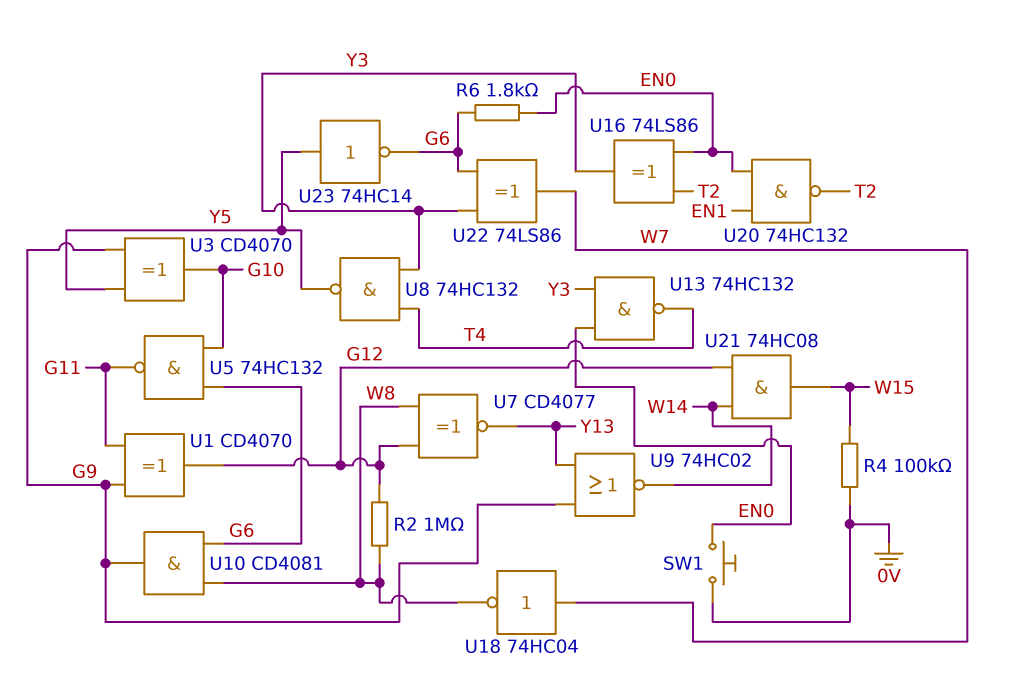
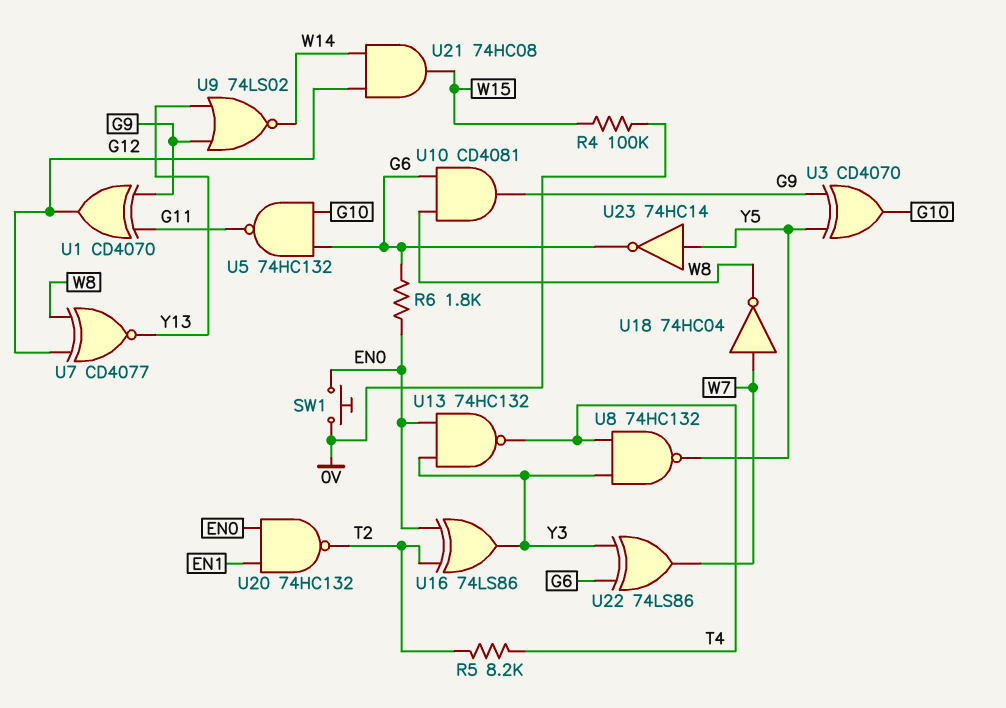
R2: 1M (G12, W8) -> none
R5: none -> 8.2k (T2, T4)
U9: NOR 74HC02 (in G9, in Y13, out W14) -> NOR 74LS02 (in G9, in Y13, out W14)

